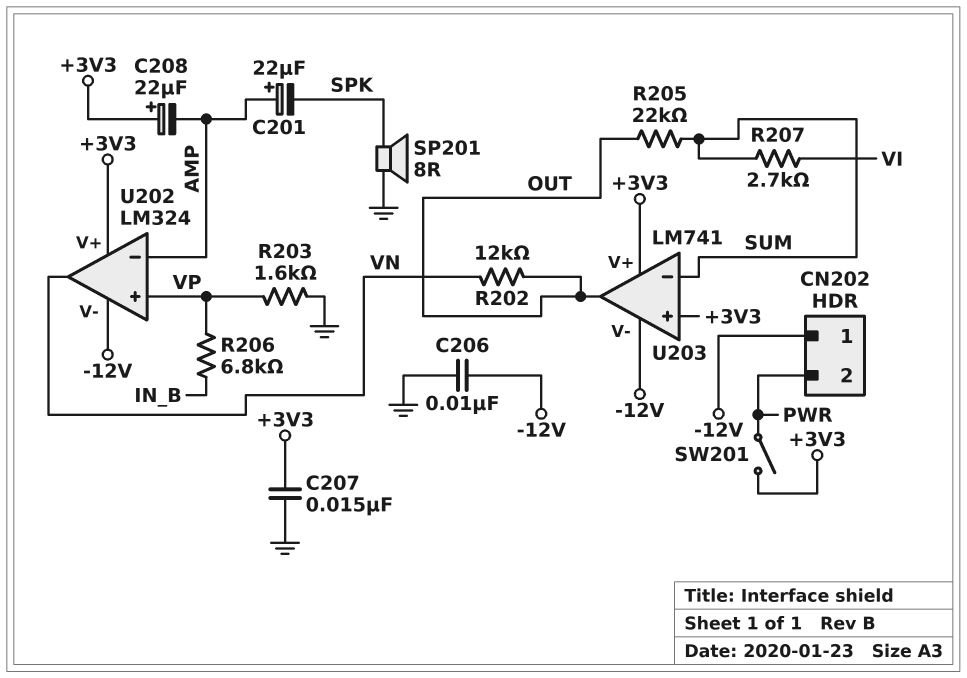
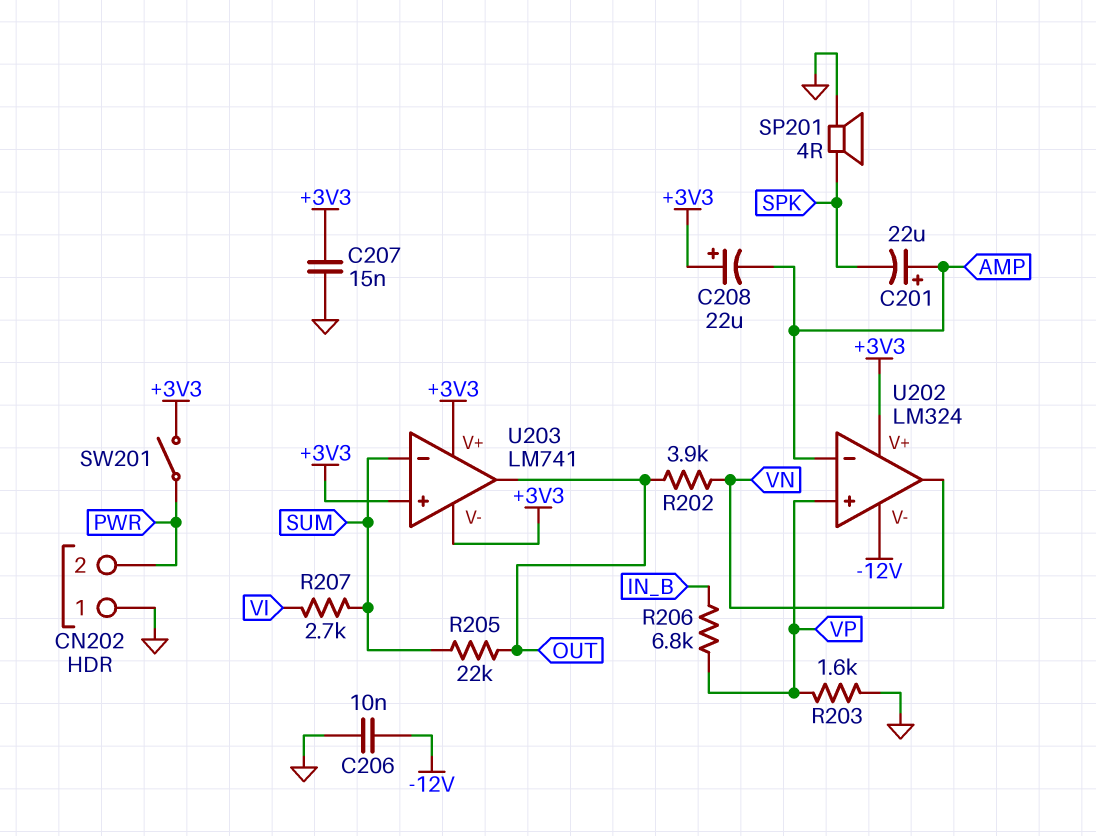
CN202 pin 1: -12V -> GND
R202: 12k (OUT, VN) -> 3.9k (OUT, VN)
SP201: speaker 8R (GND, SPK) -> speaker 4R (GND, SPK)
U203 pin V-: -12V -> +3V3

